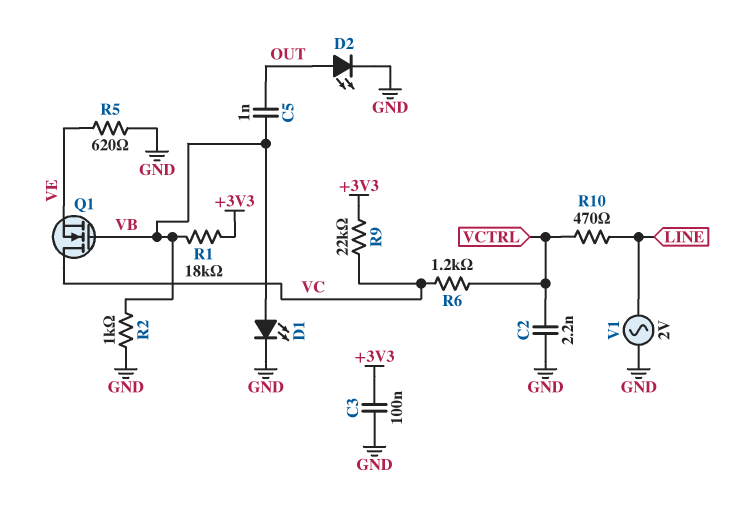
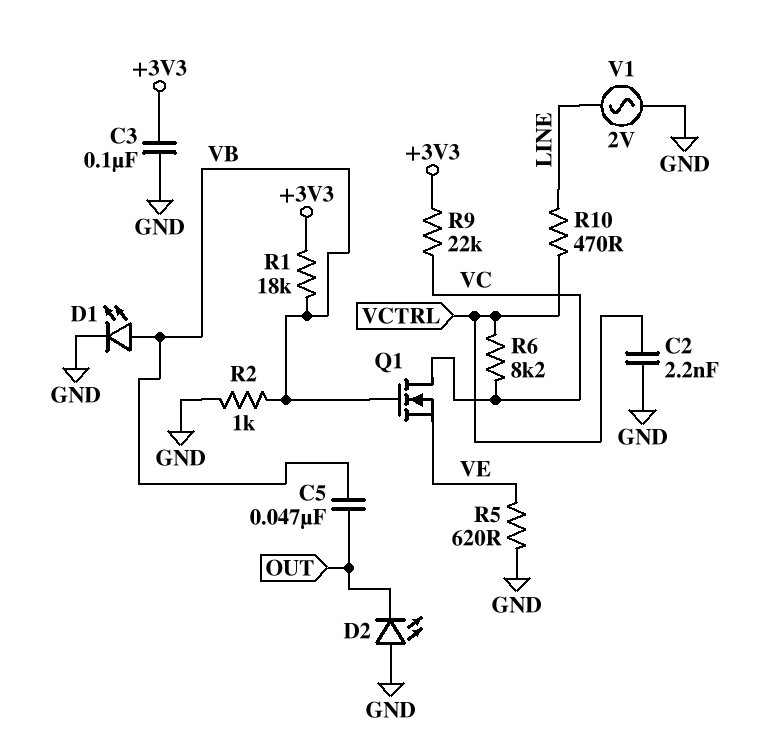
C5: 1nF (OUT, VB) -> 47nF (OUT, VB)
D2: LED (A OUT, K GND) -> LED (A GND, K OUT)
R6: 1.2k (VC, VCTRL) -> 8.2k (VC, VCTRL)

